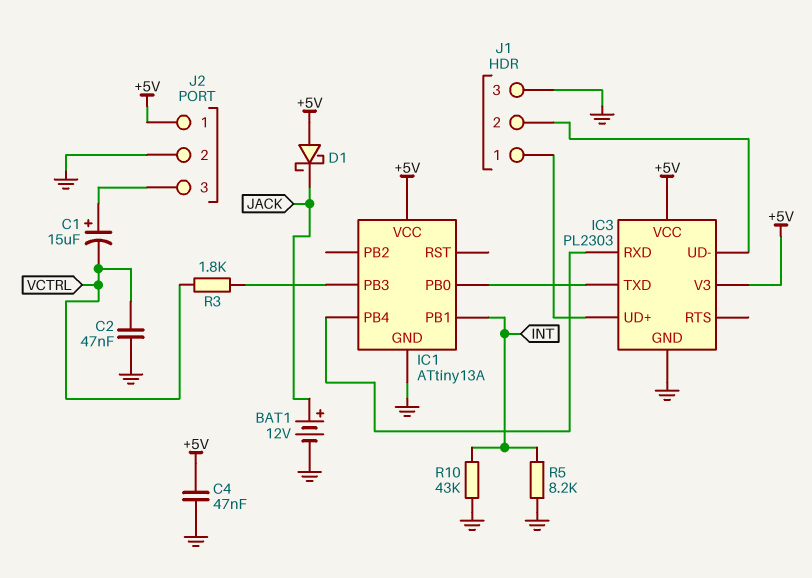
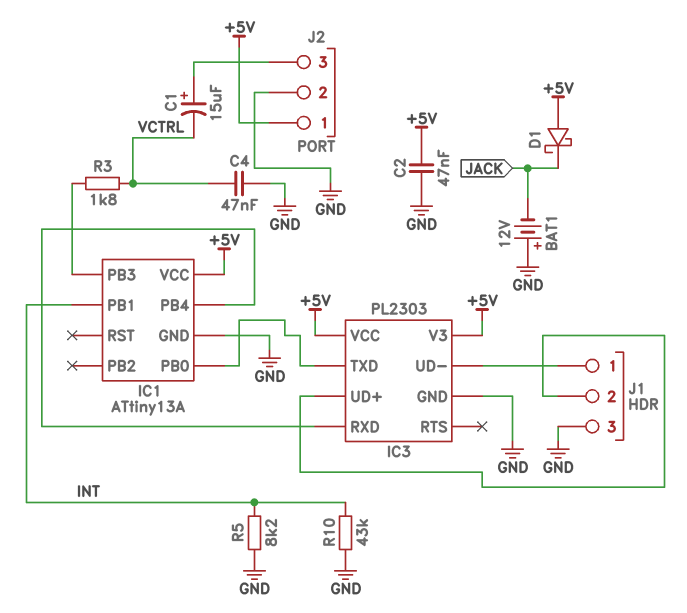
BAT1: 12V (plus JACK, minus GND) -> 12V (plus GND, minus JACK)
C2: 47nF (GND, VCTRL) -> 47nF (+5V, GND)
C4: 47nF (+5V, GND) -> 47nF (GND, VCTRL)
J1 pin 1: IC3/UD+ -> IC3/UD-
J1 pin 2: IC3/UD- -> IC3/UD+

